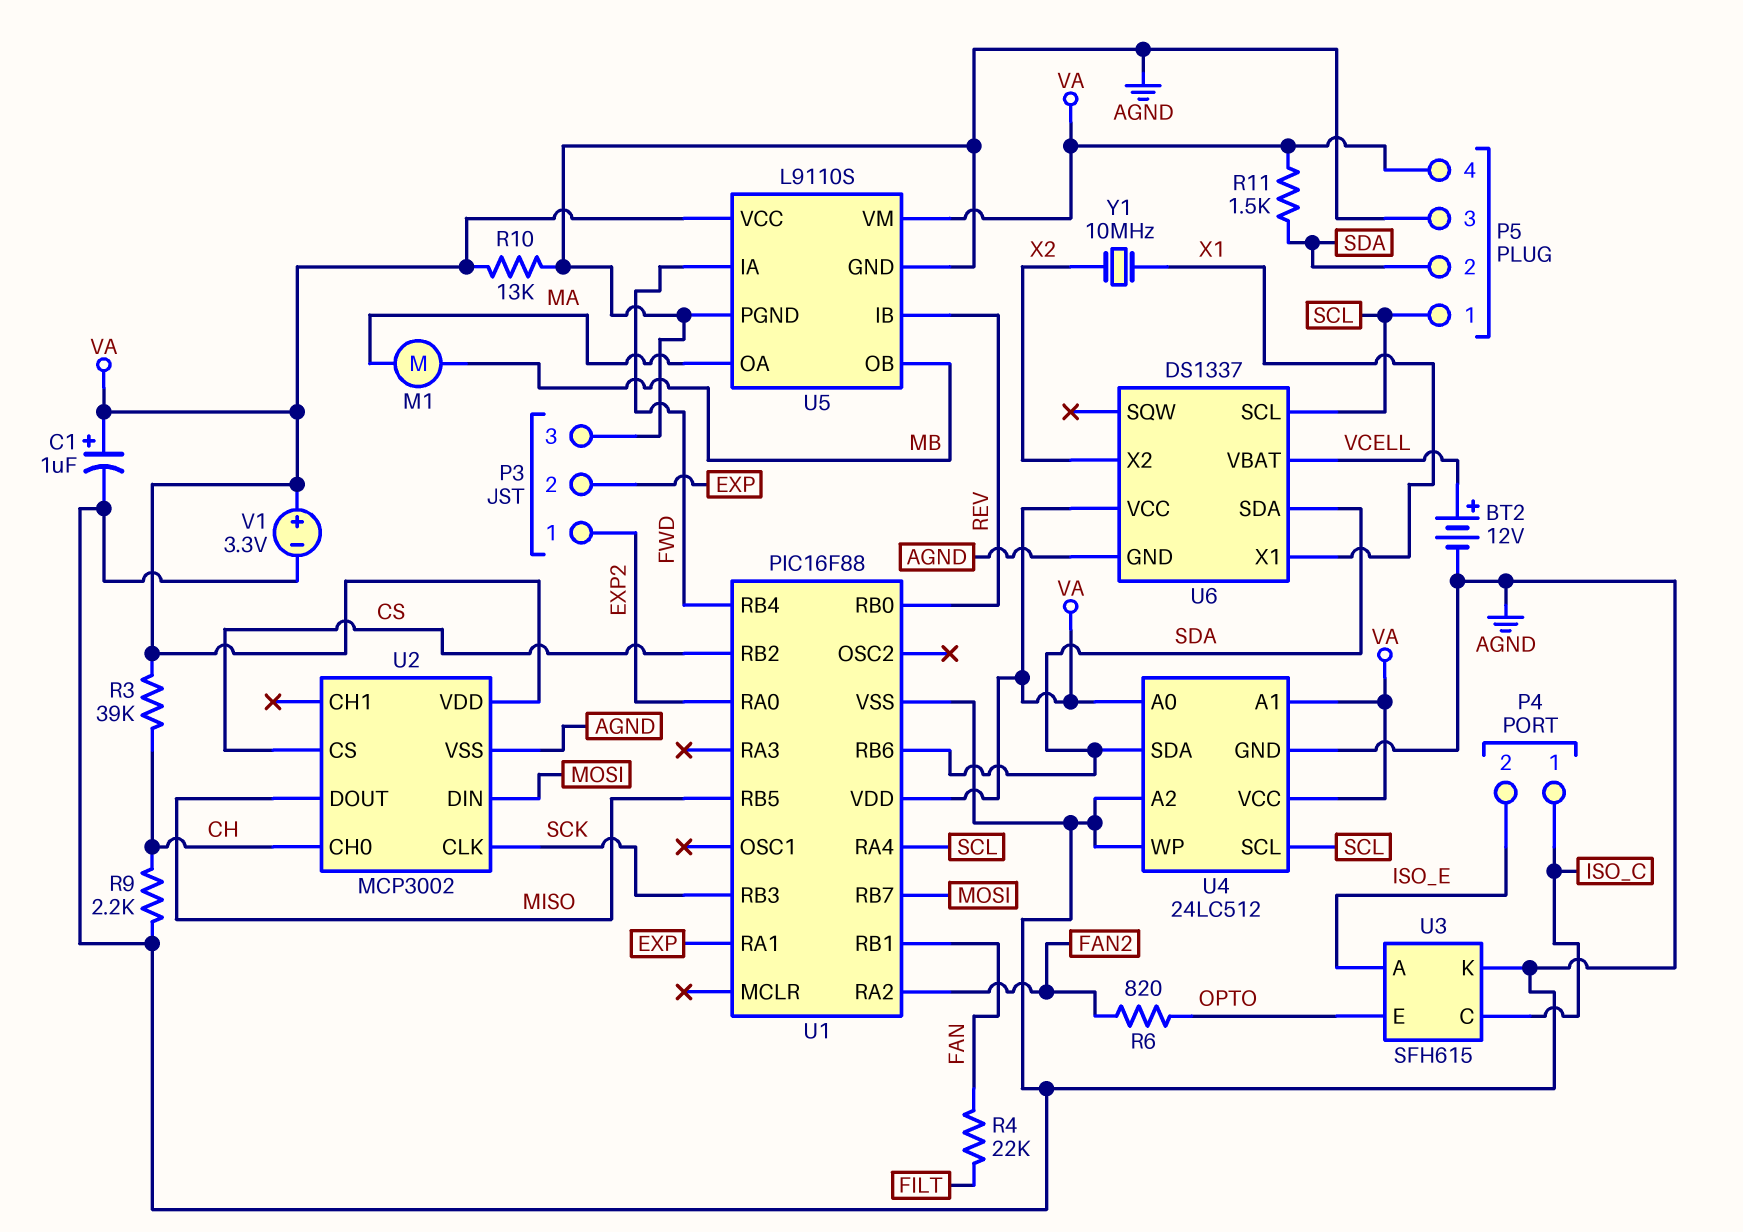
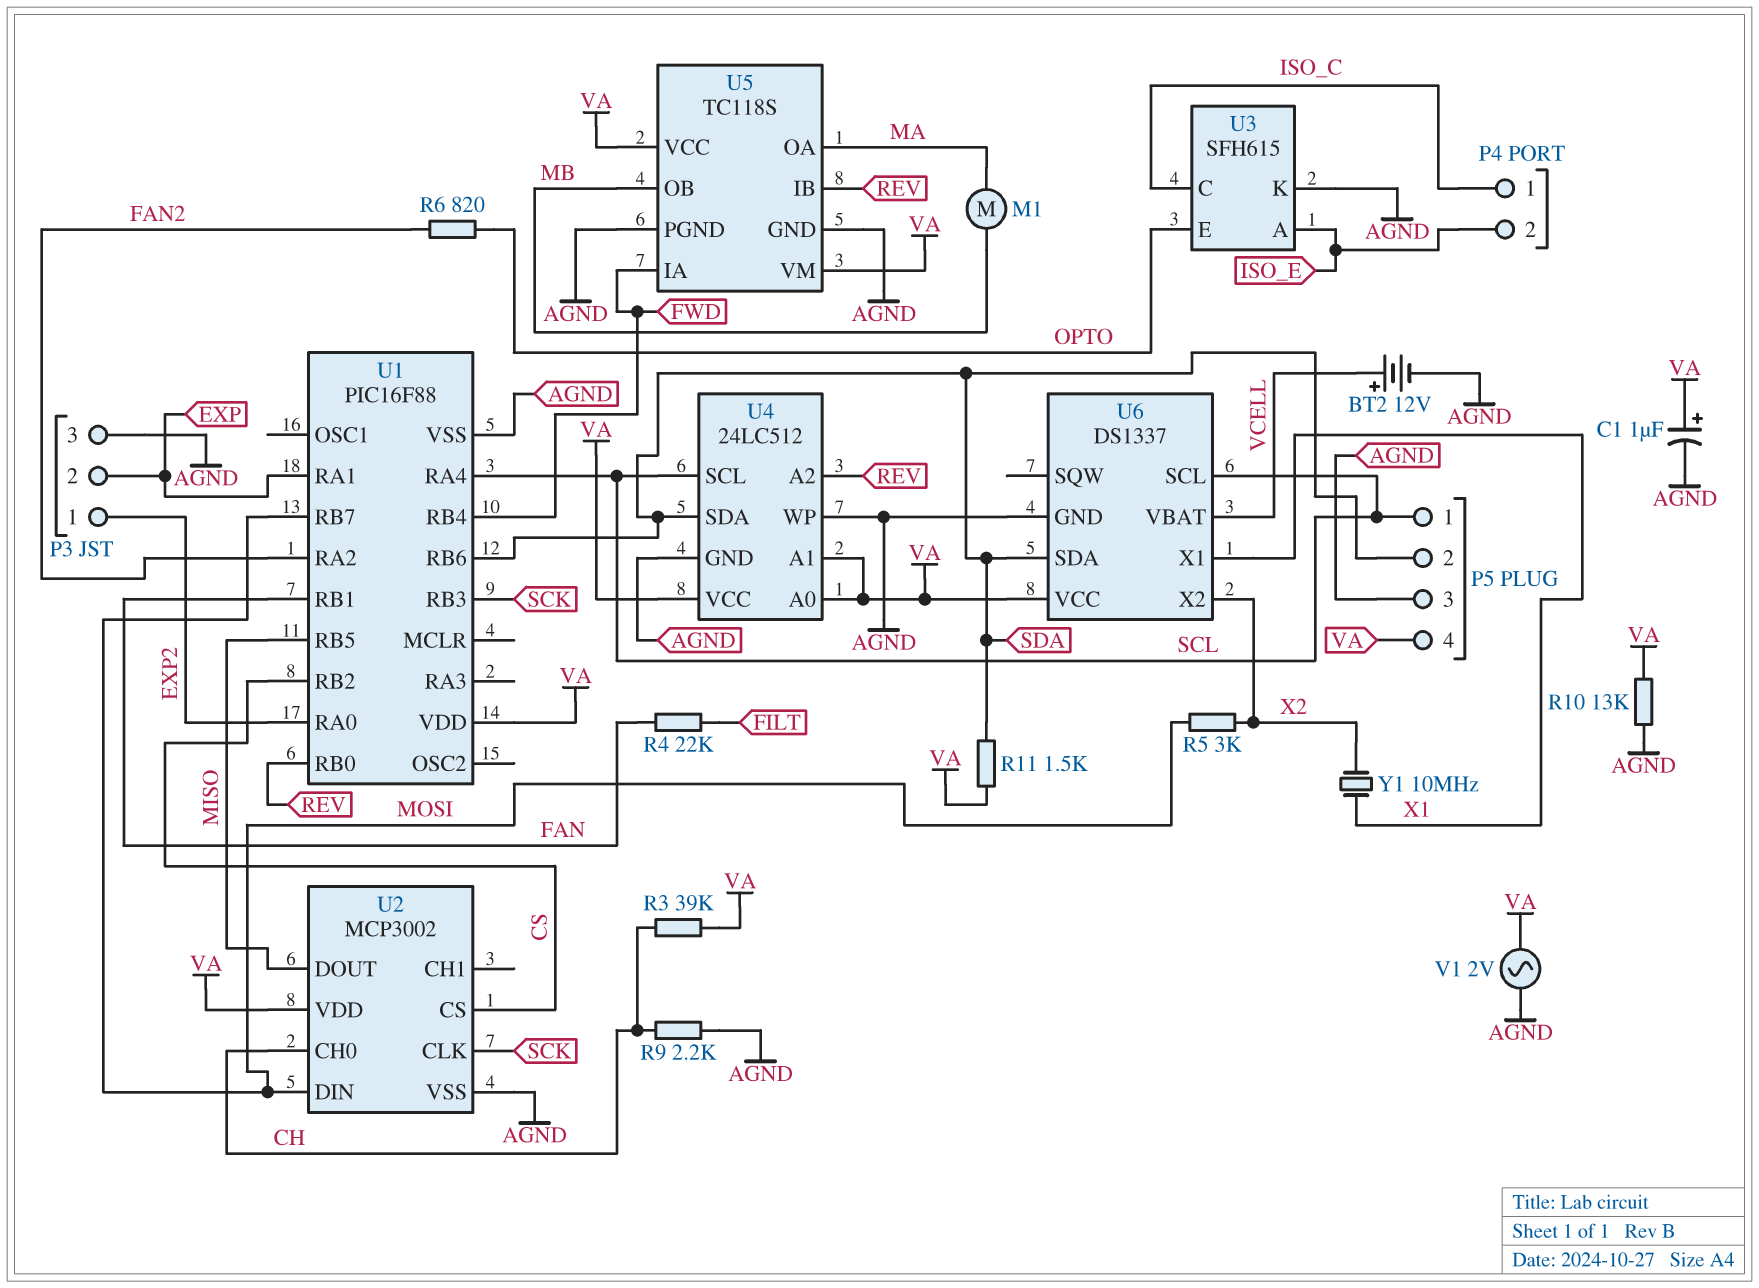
R5: none -> 3k (MOSI, X2)
U4 pin A2: AGND -> REV
U5: L9110S -> TC118S
V1: 3.3V (plus VA, minus AGND) -> AC 2V (AGND, VA)

